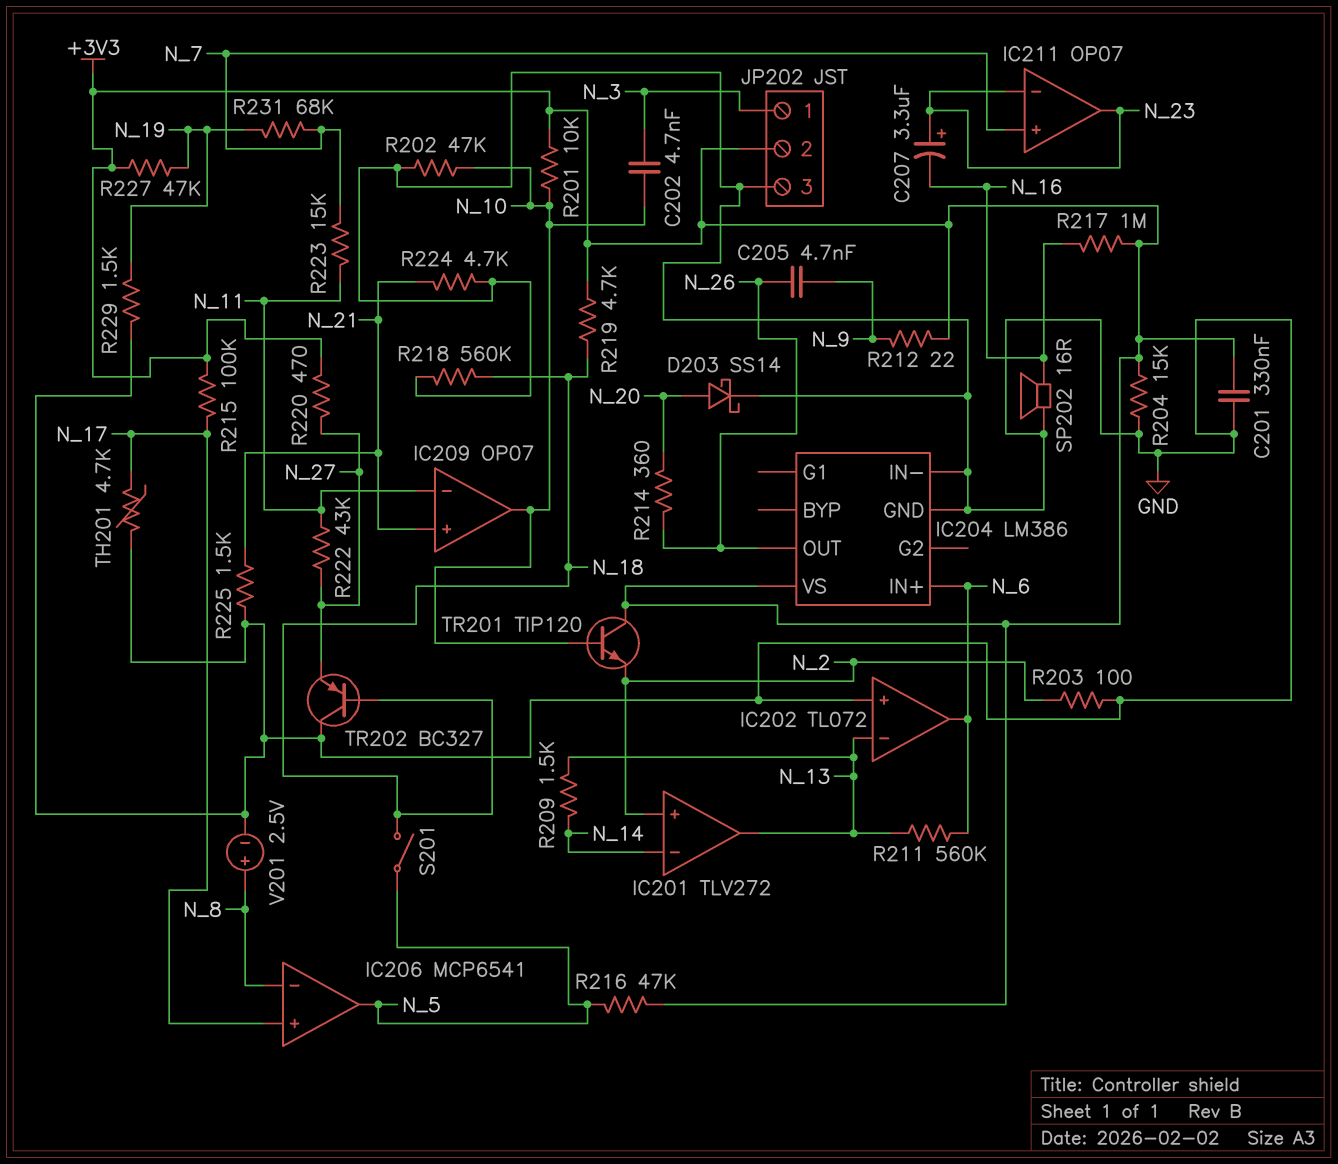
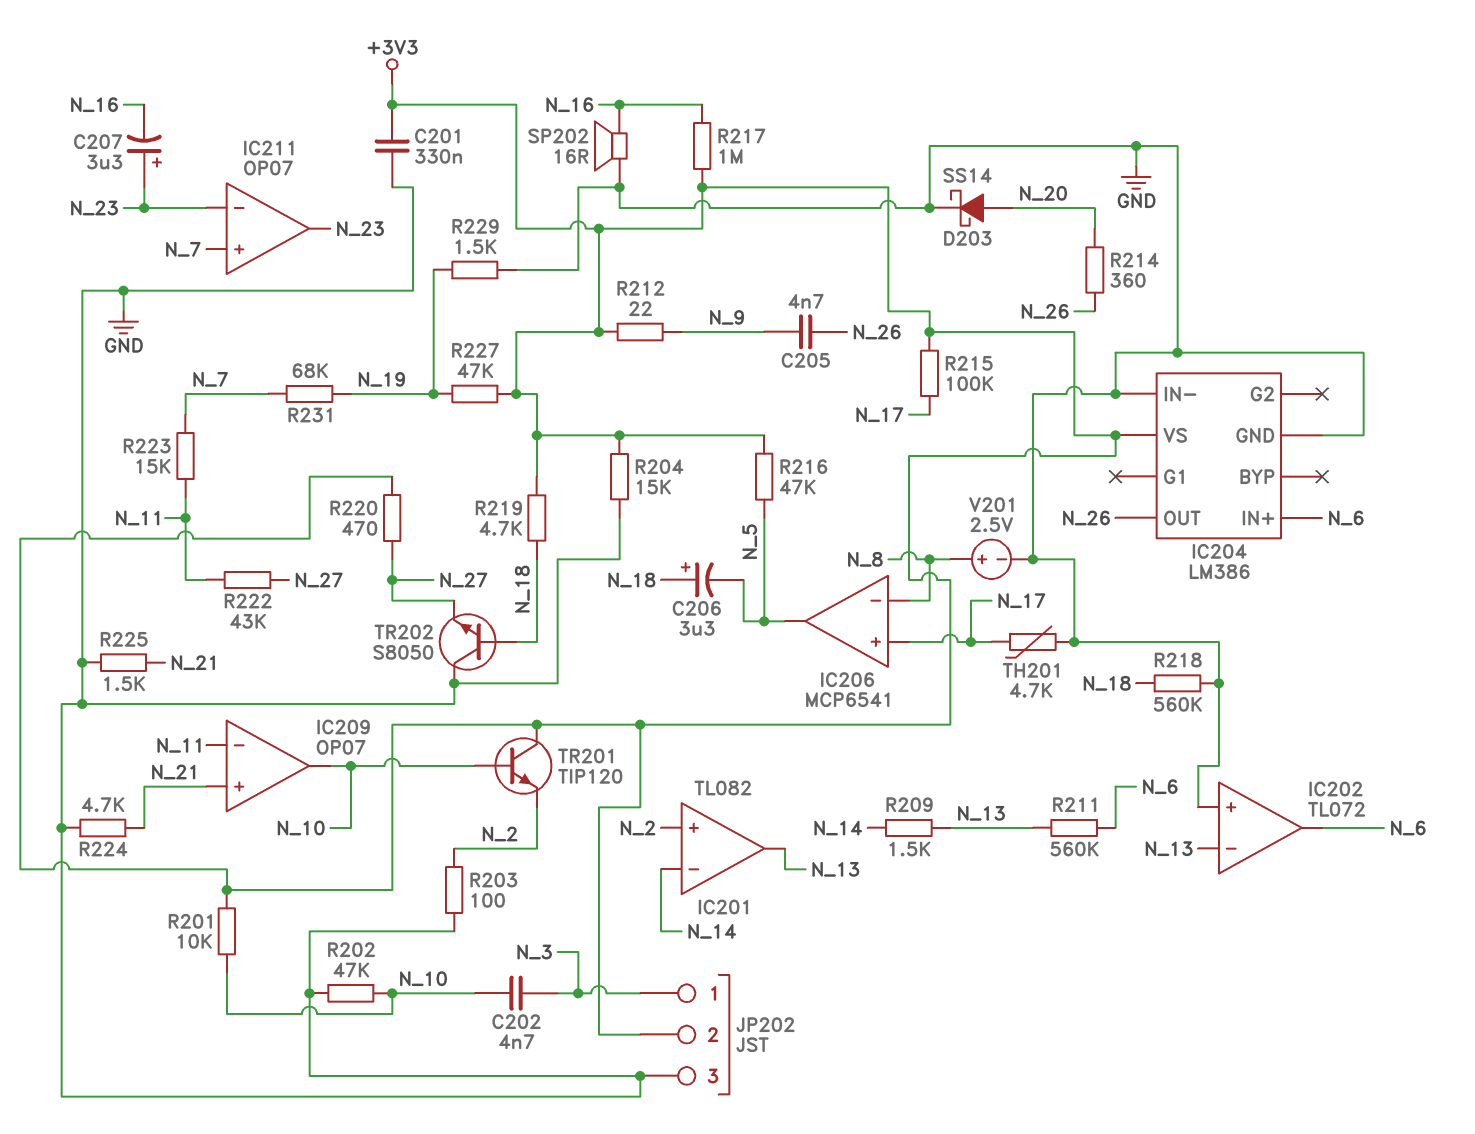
C206: none -> 3.3uF (plus N_18, minus N_5)
IC201: TLV272 -> TL082
S201: switch (N_5, N_18) -> none
TR202: PNP BC327 (B N_18, C GND, E N_27) -> NPN S8050 (B N_18, C GND, E N_27)

